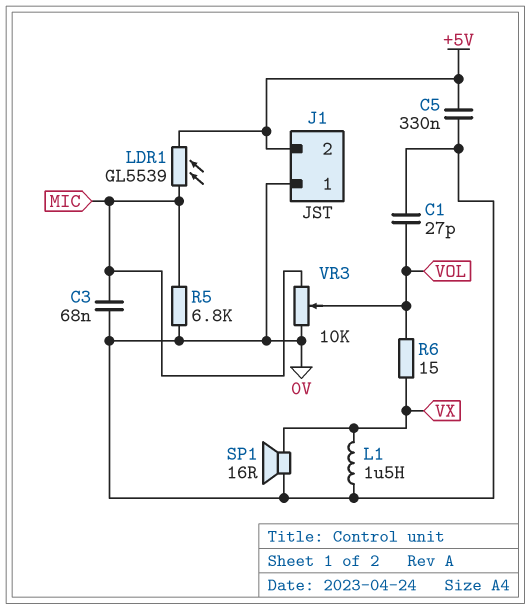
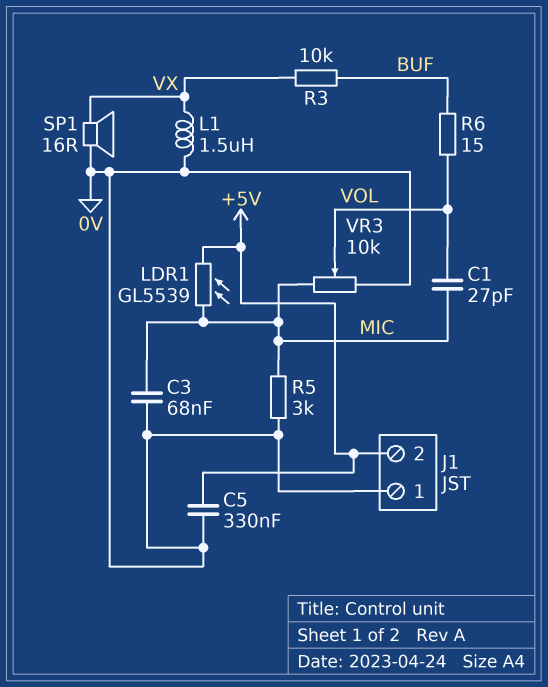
C1: 27pF (0V, VOL) -> 27pF (MIC, VOL)
R3: none -> 10k (BUF, VX)
R5: 6.8k (0V, MIC) -> 3k (0V, MIC)
R6: 15 (VOL, VX) -> 15 (BUF, VOL)

